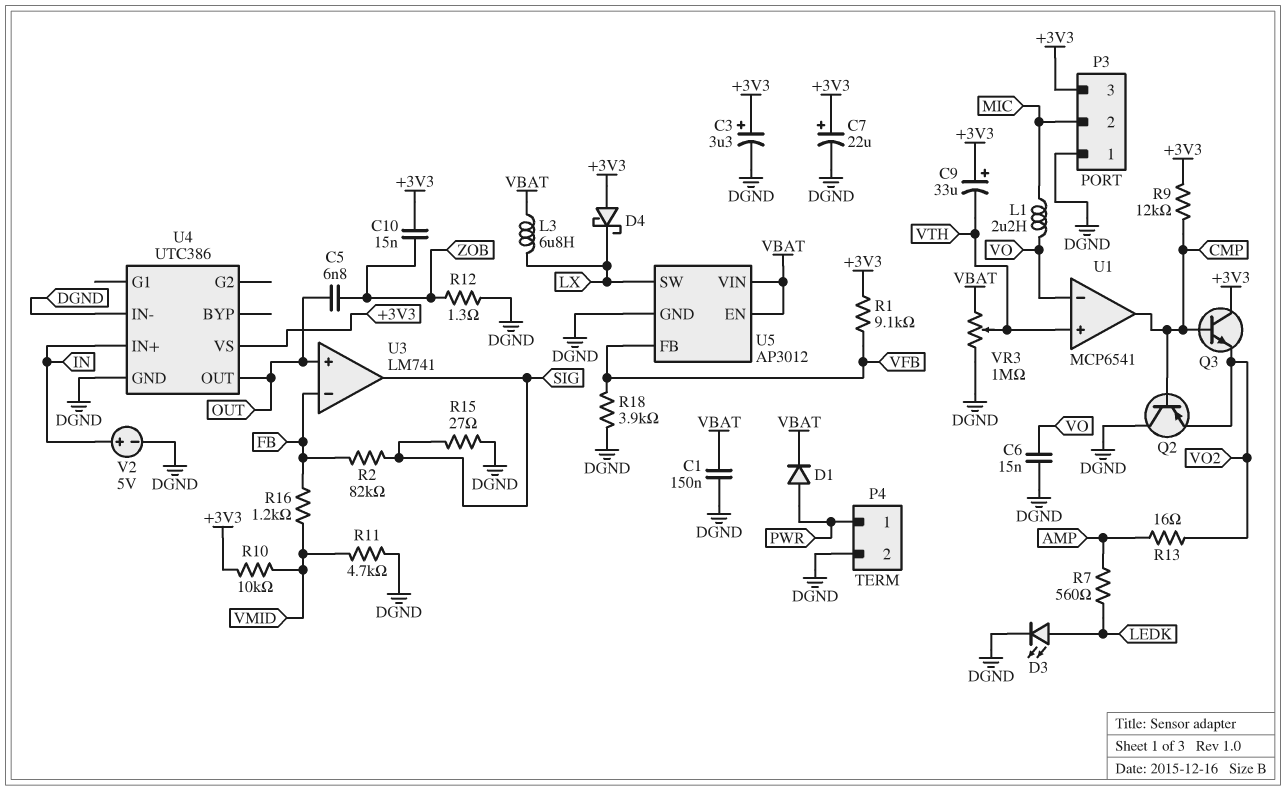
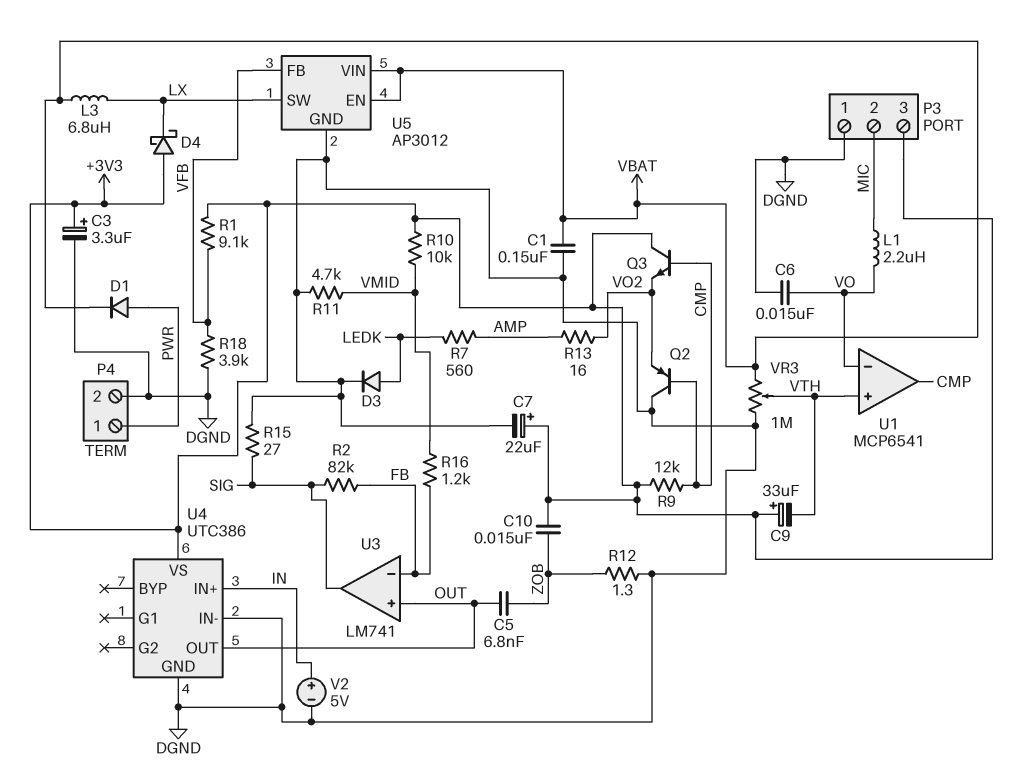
D3: LED (A LEDK, K DGND) -> diode (A LEDK, K DGND)

